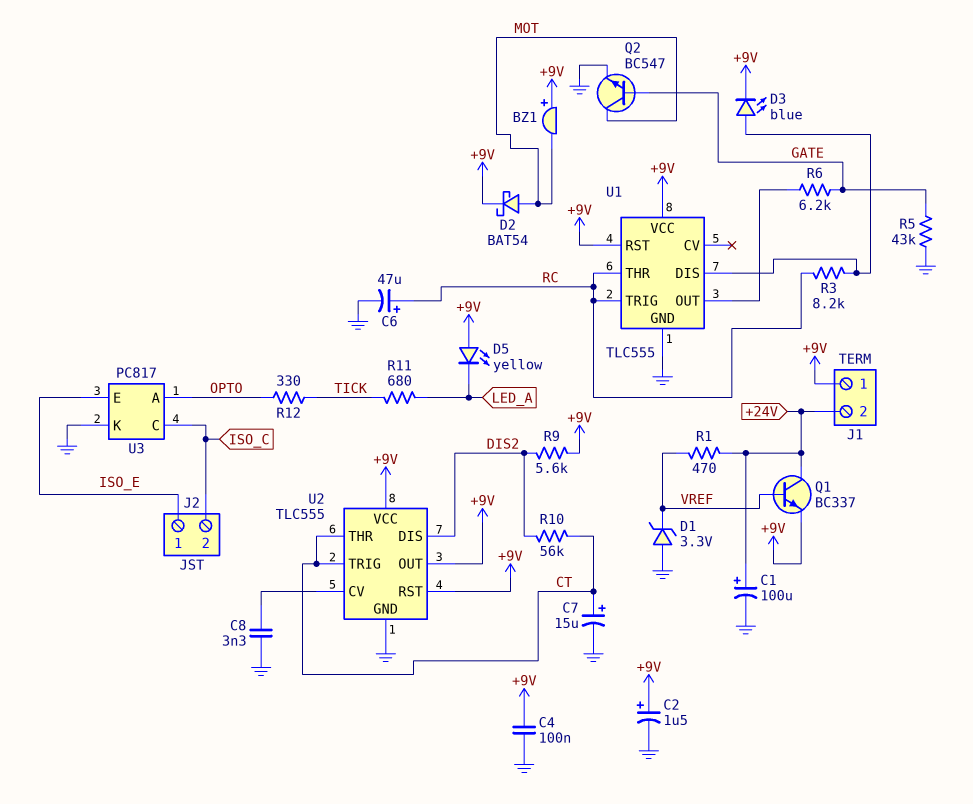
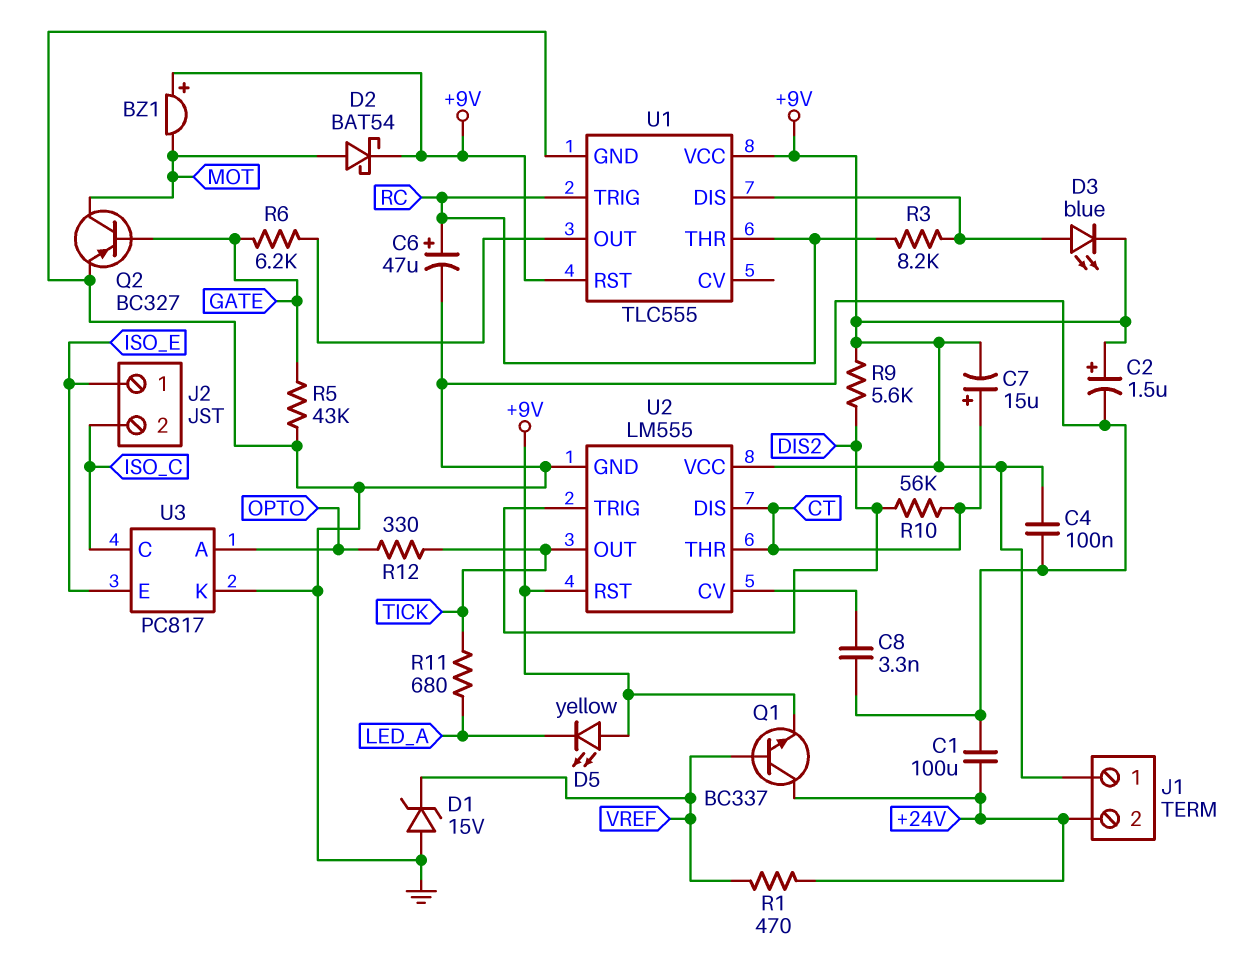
C1: 100uF (plus +24V, minus GND) -> 100uF (+24V, GND)
C7: 15uF (plus CT, minus GND) -> 15uF (plus CT, minus +9V)
D1: zener 3.3V (A GND, K VREF) -> zener 15V (A GND, K VREF)
Q2: NPN BC547 (B GATE, C MOT, E GND) -> PNP BC327 (B GATE, C MOT, E GND)
U2: TLC555 -> LM555
U2 pin DIS: DIS2 -> CT
U2 pin OUT: +9V -> TICK
U2 pin TRIG: CT -> DIS2

